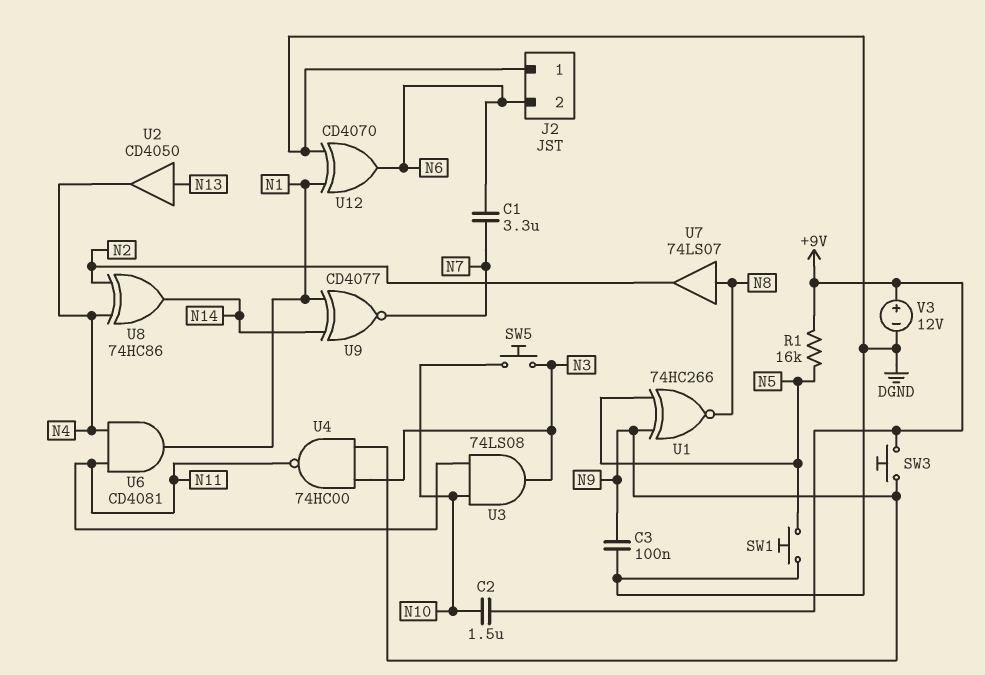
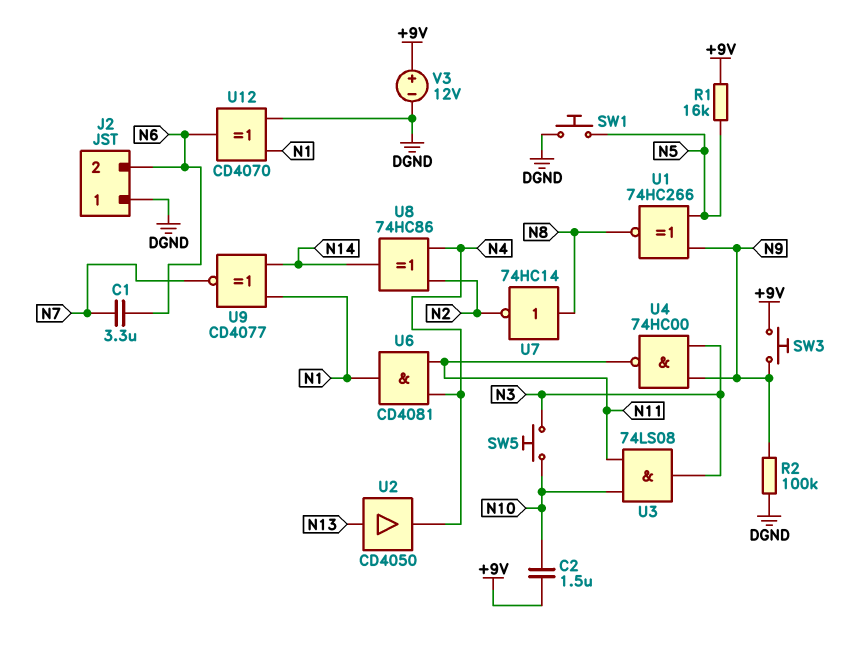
C3: 100nF (DGND, N9) -> none
R2: none -> 100k (DGND, N9)
U7: buffer 74LS07 (in N8, out N2) -> NOT 74HC14 (in N8, out N2)

